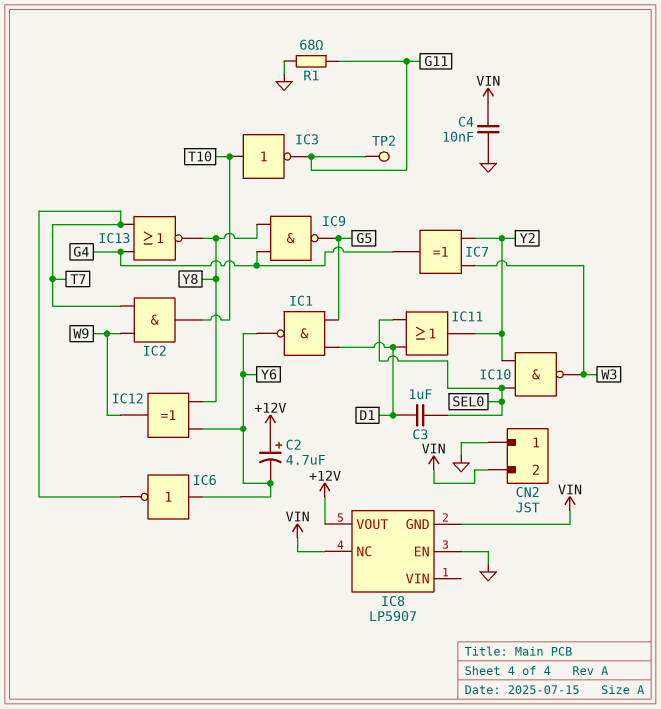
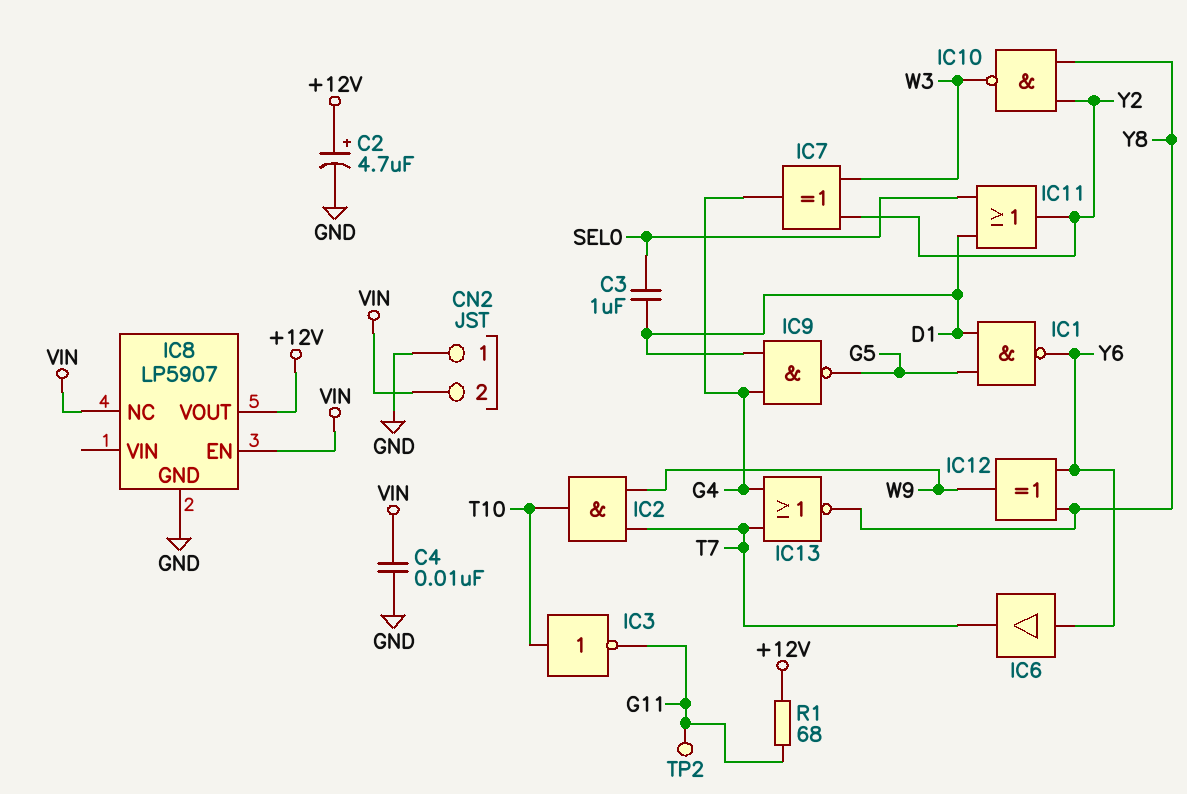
C2: 4.7uF (plus +12V, minus Y6) -> 4.7uF (plus +12V, minus GND)
IC6: NOT (in Y6, out T7) -> buffer (in Y6, out T7)
IC8 pin EN: GND -> VIN
IC8 pin GND: VIN -> GND
IC9: NAND (in G4, in Y8, out G5) -> NAND (in D1, in G4, out G5)
IC10: NAND (in SEL0, in Y2, out W3) -> NAND (in Y2, in Y8, out W3)
R1: 68 (G11, GND) -> 68 (+12V, G11)

